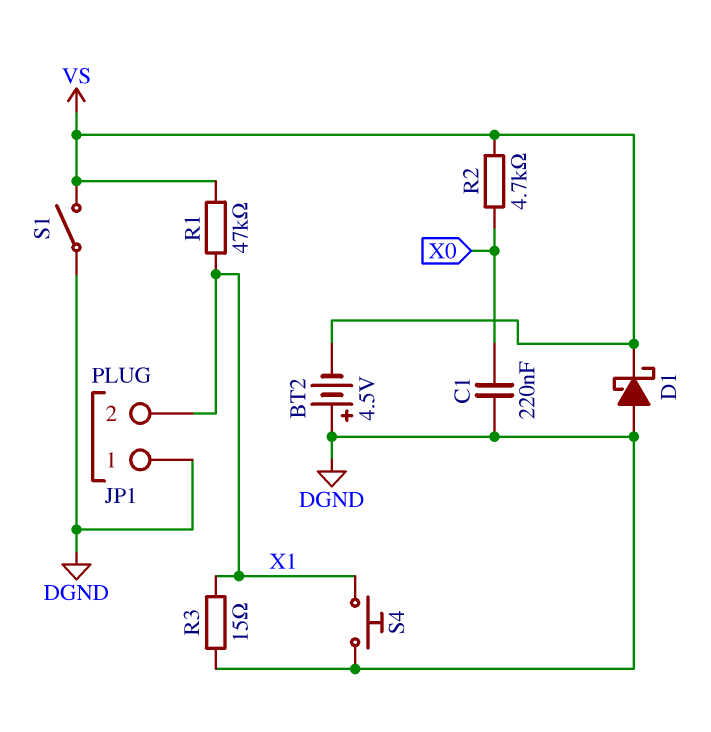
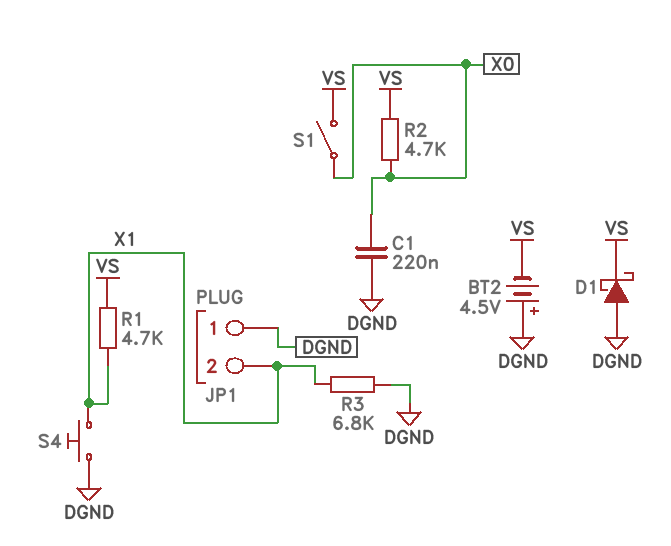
R1: 47k (VS, X1) -> 4.7k (VS, X1)
R3: 15 (DGND, X1) -> 6.8k (DGND, X1)
S1: switch (DGND, VS) -> switch (VS, X0)

